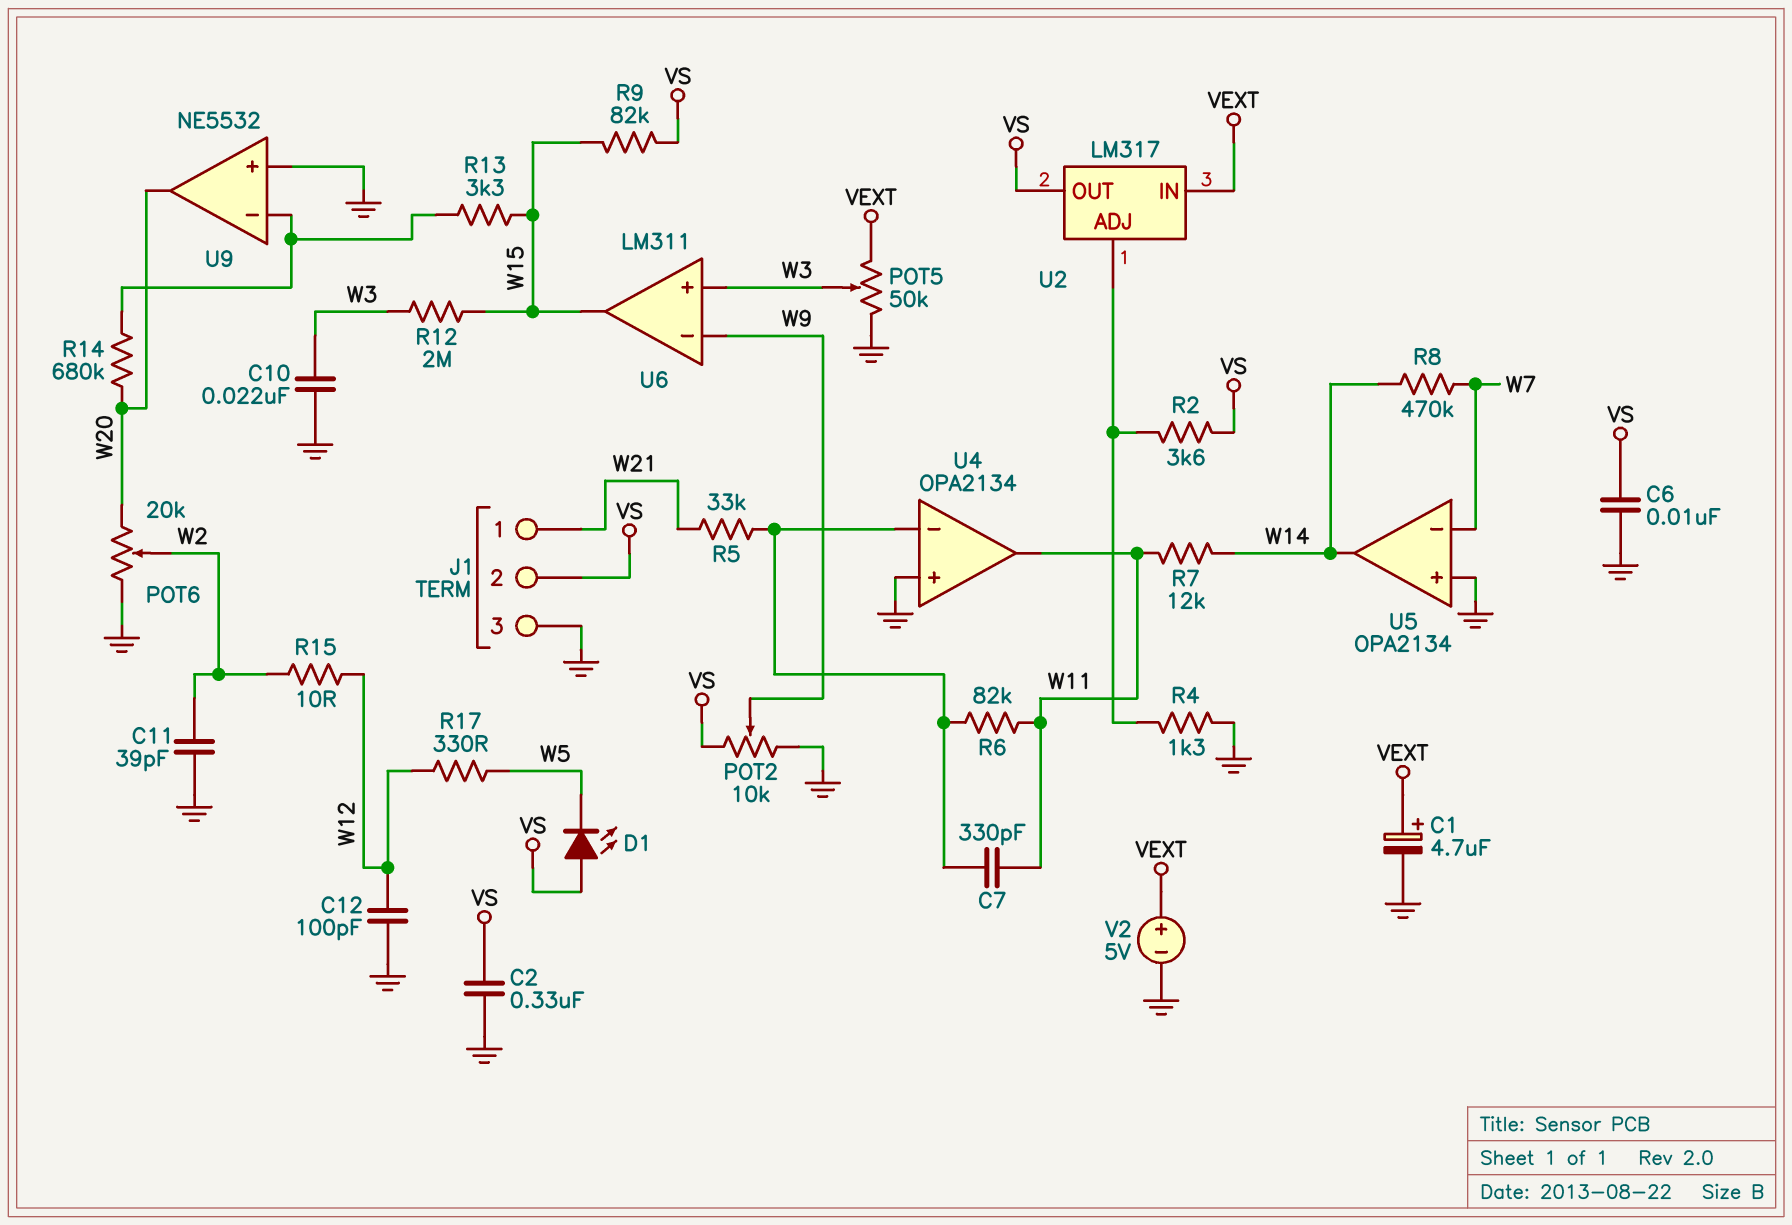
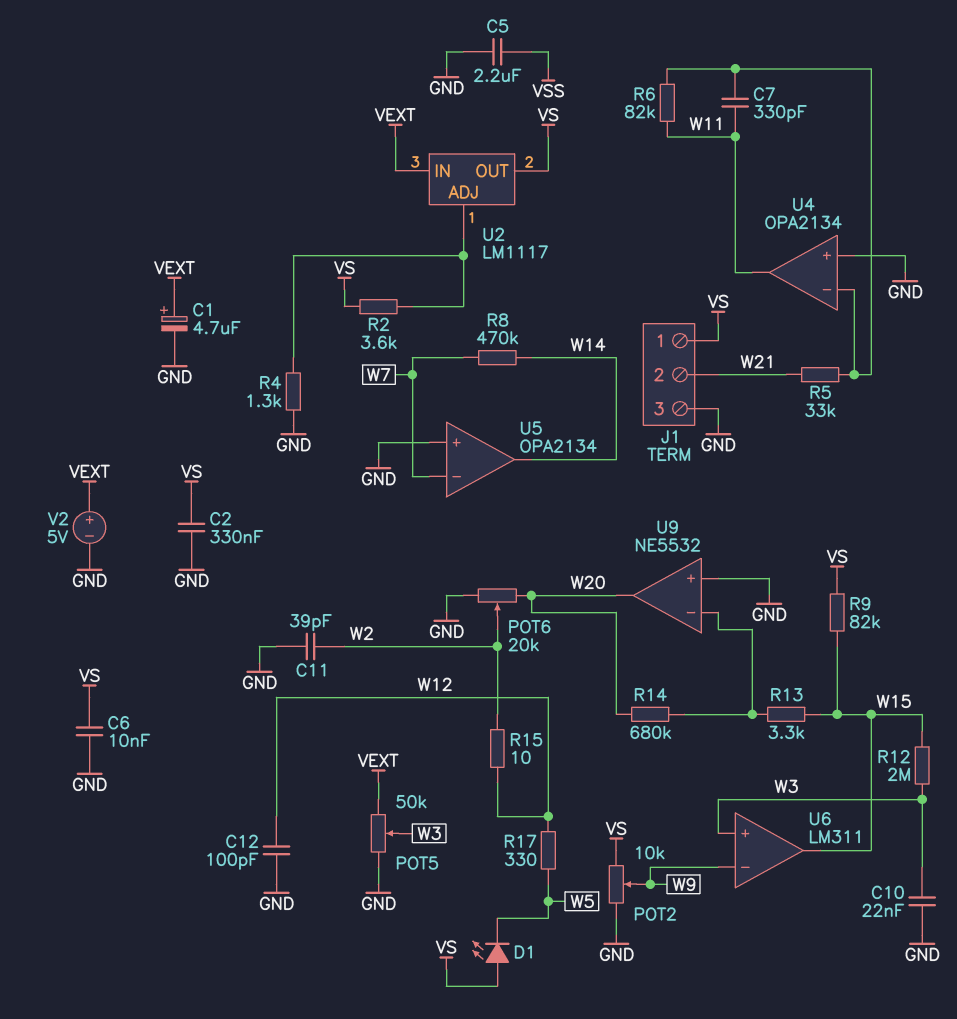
C5: none -> 2.2uF (GND, VSS)
J1 pin 1: W21 -> VS
J1 pin 2: VS -> W21
R7: 12k (W11, W14) -> none
U2: LM317 -> LM1117

